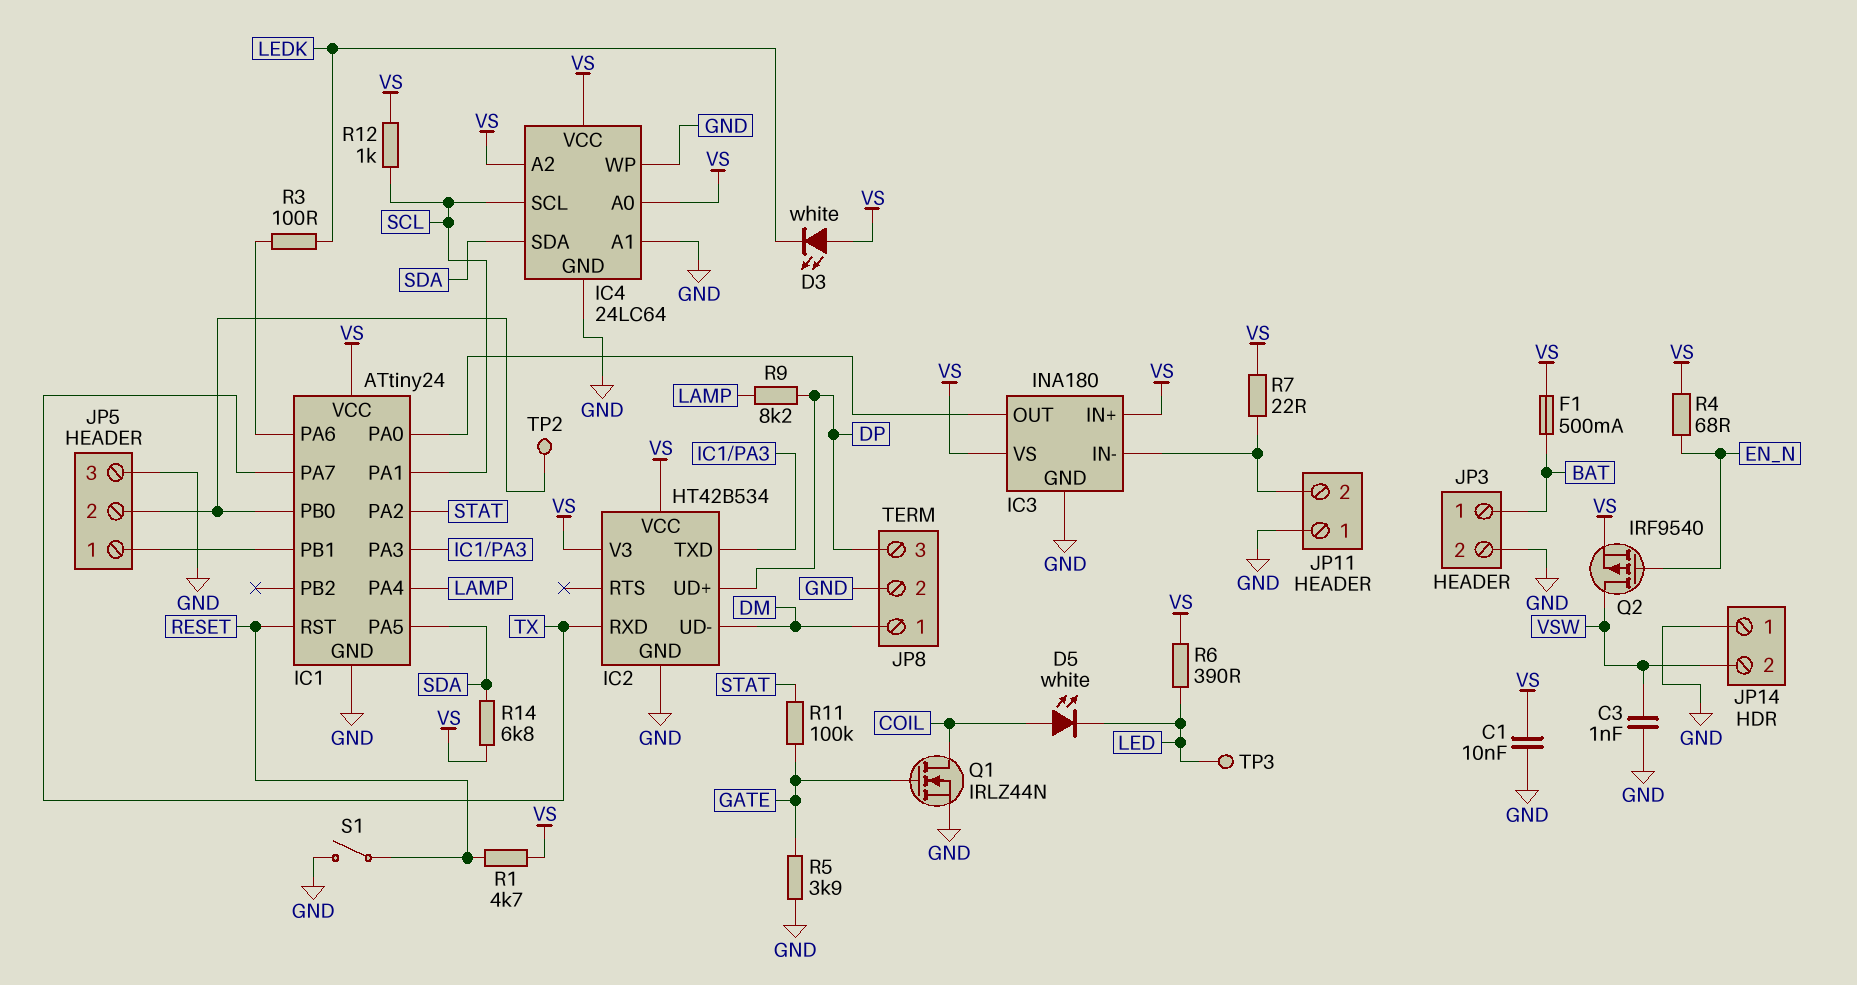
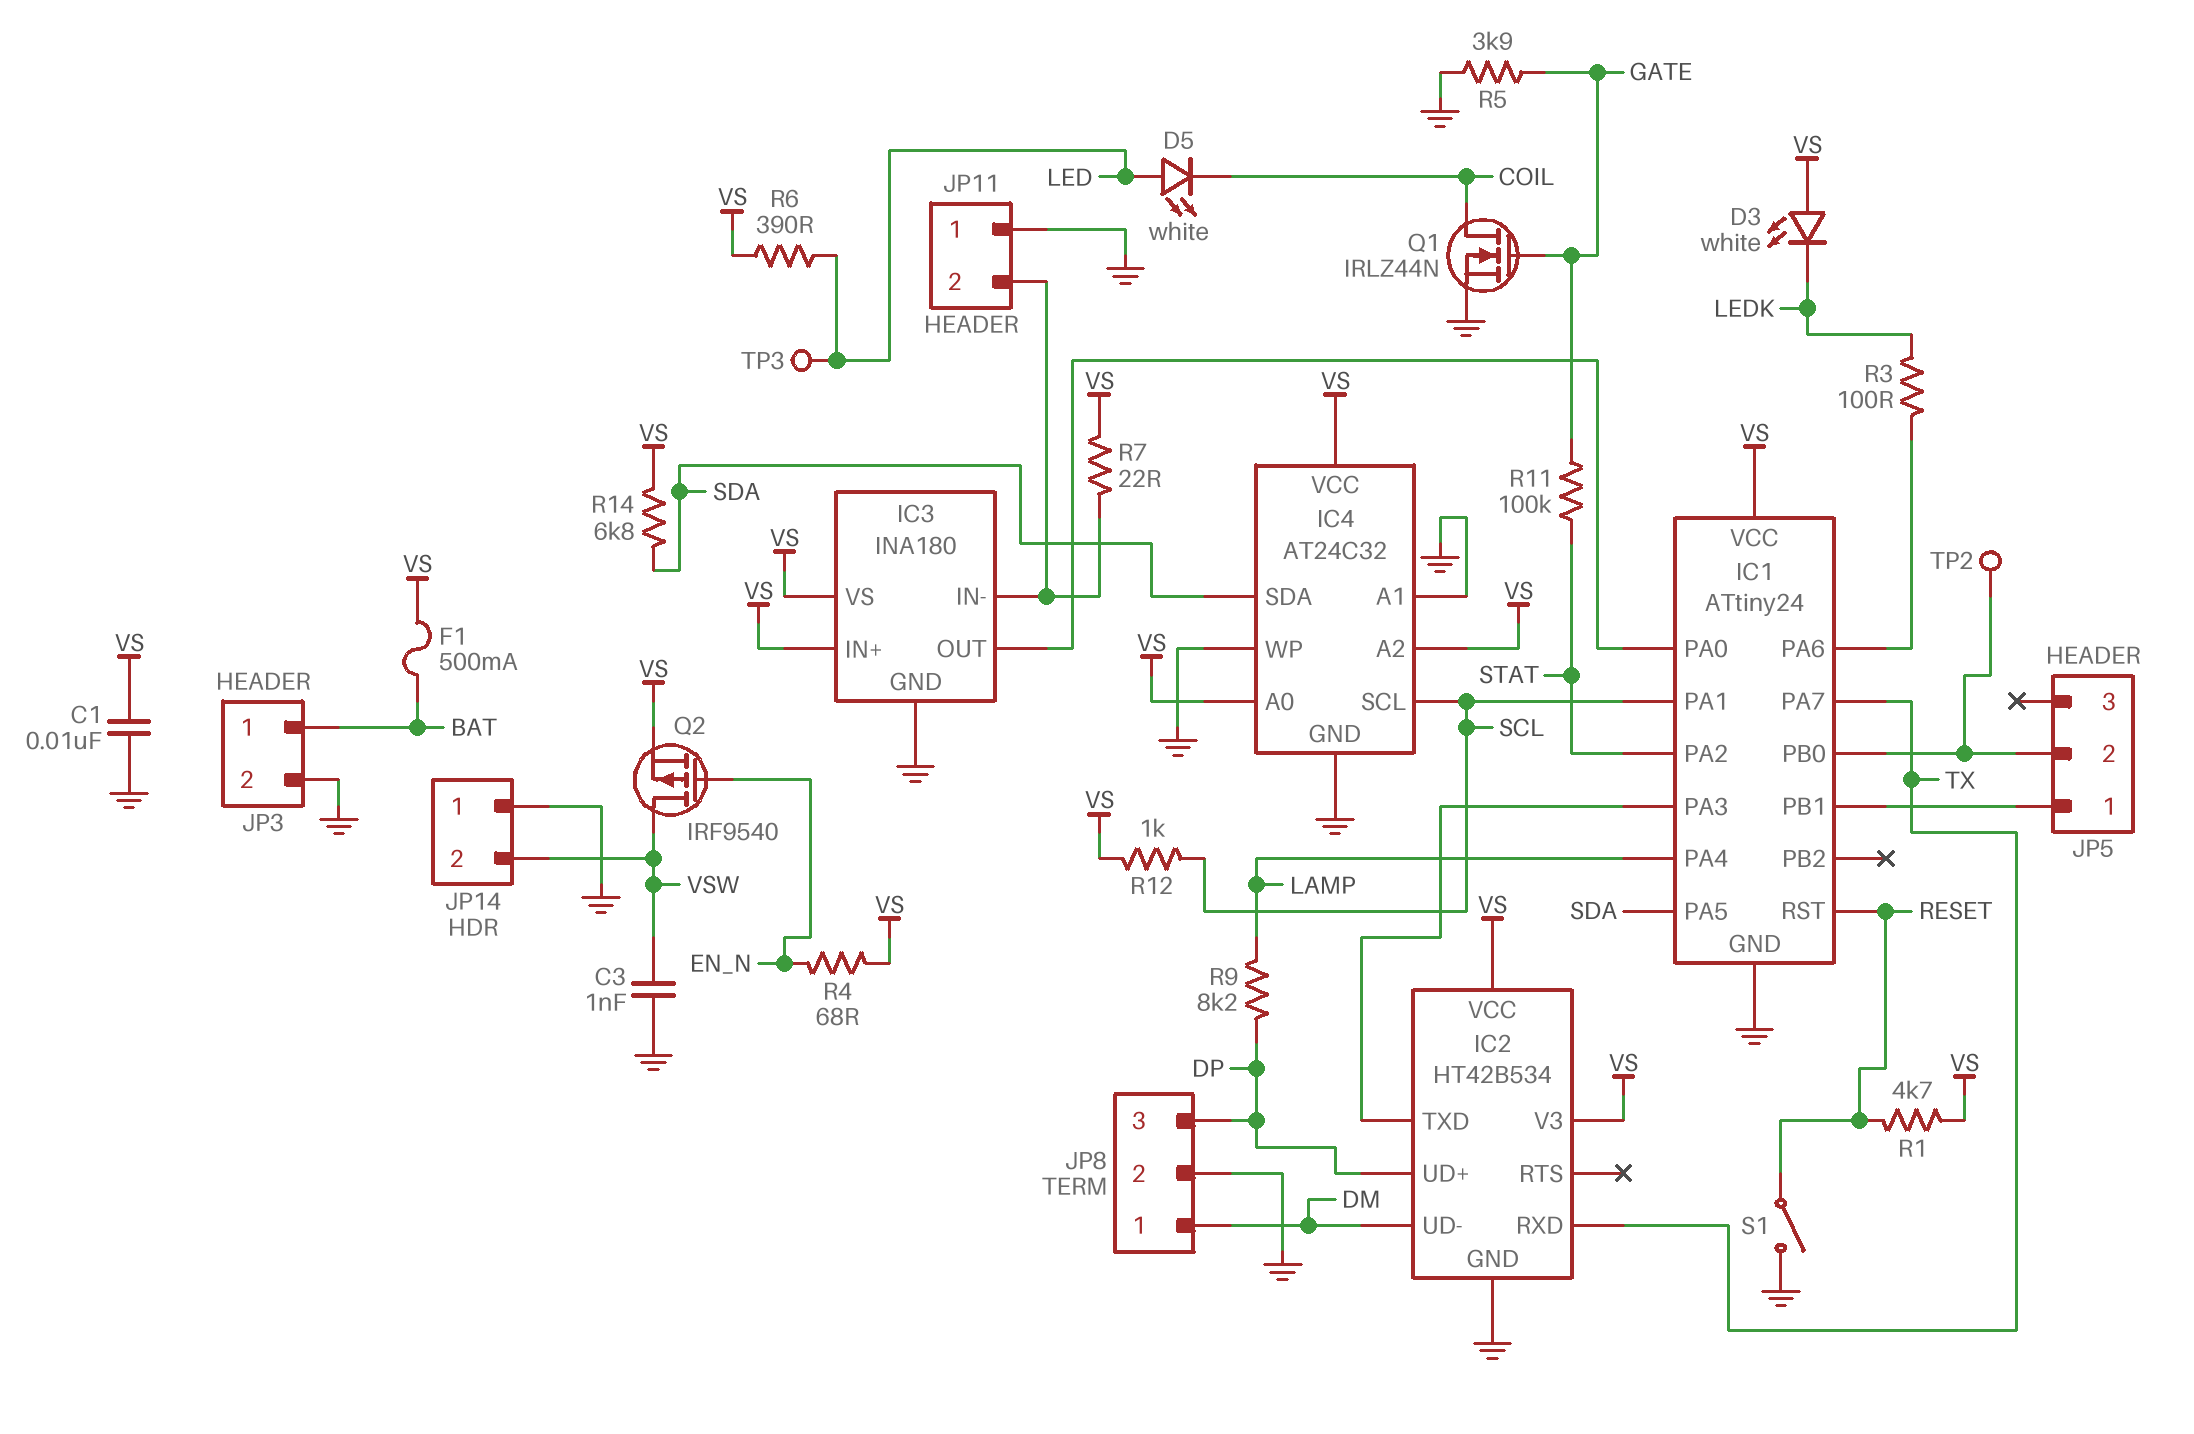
D5: LED white (A COIL, K LED) -> LED white (A LED, K COIL)
IC4: 24LC64 -> AT24C32
JP5 pin 3: GND -> none

